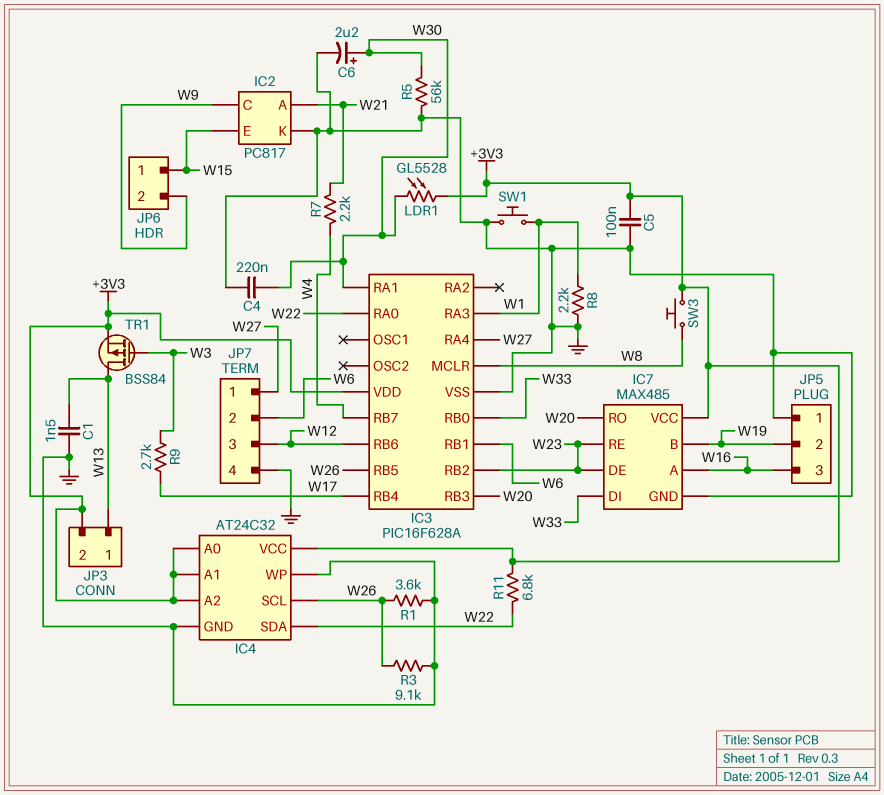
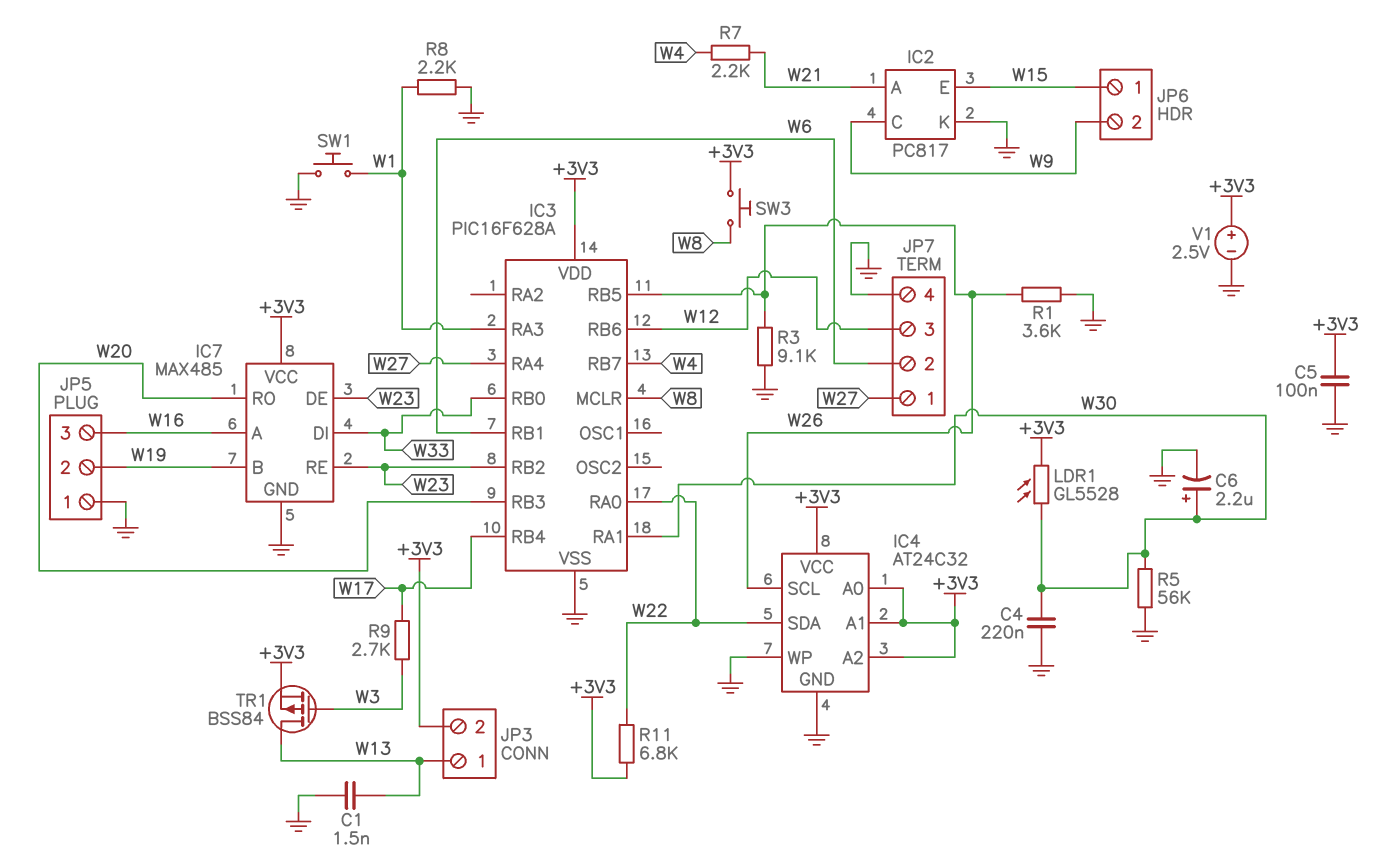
V1: none -> 2.5V (plus +3V3, minus GND)

